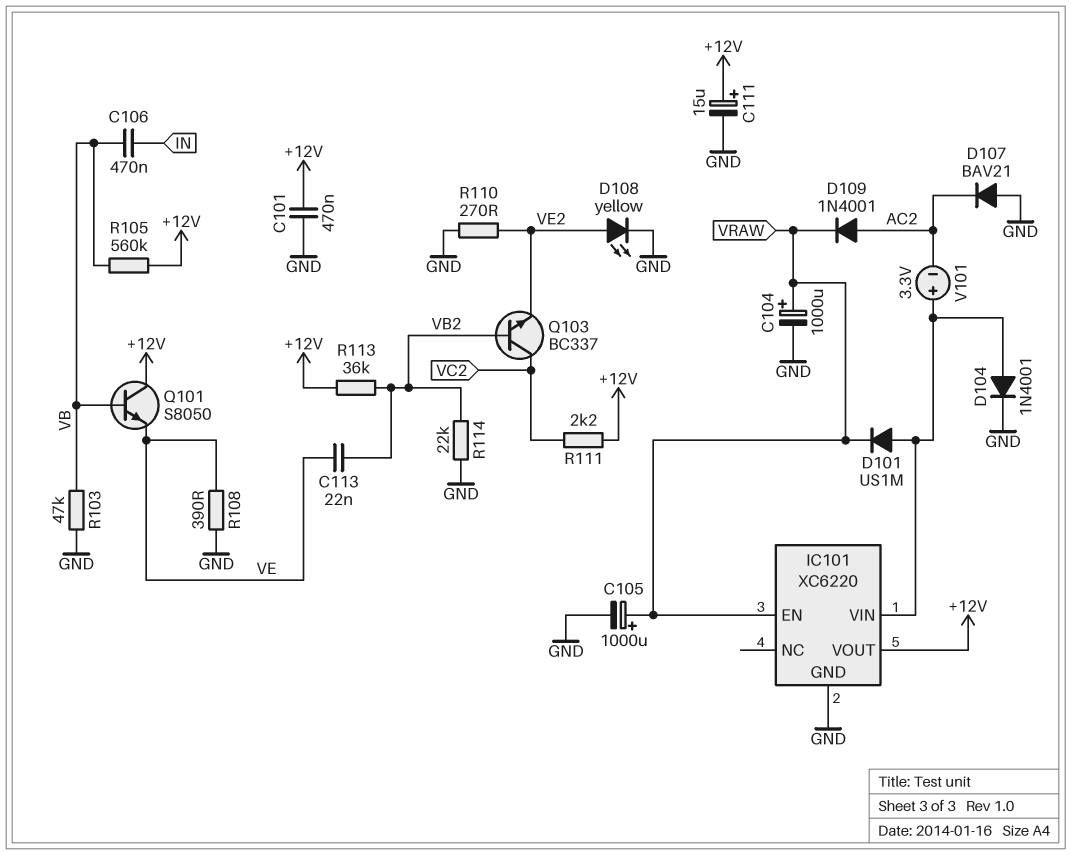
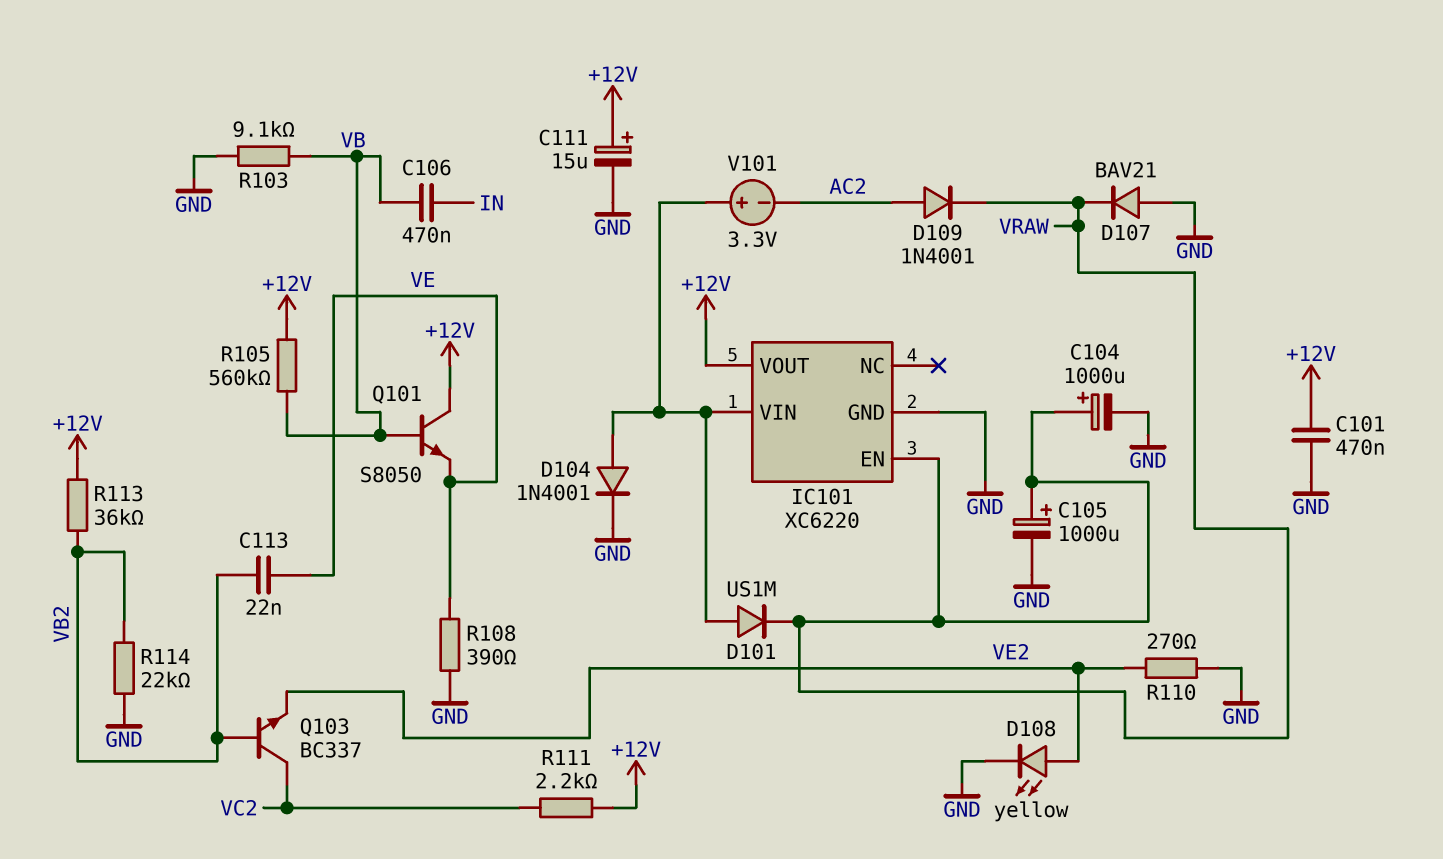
D107: diode BAV21 (A GND, K AC2) -> diode BAV21 (A GND, K VRAW)
R103: 47k (GND, VB) -> 9.1k (GND, VB)

